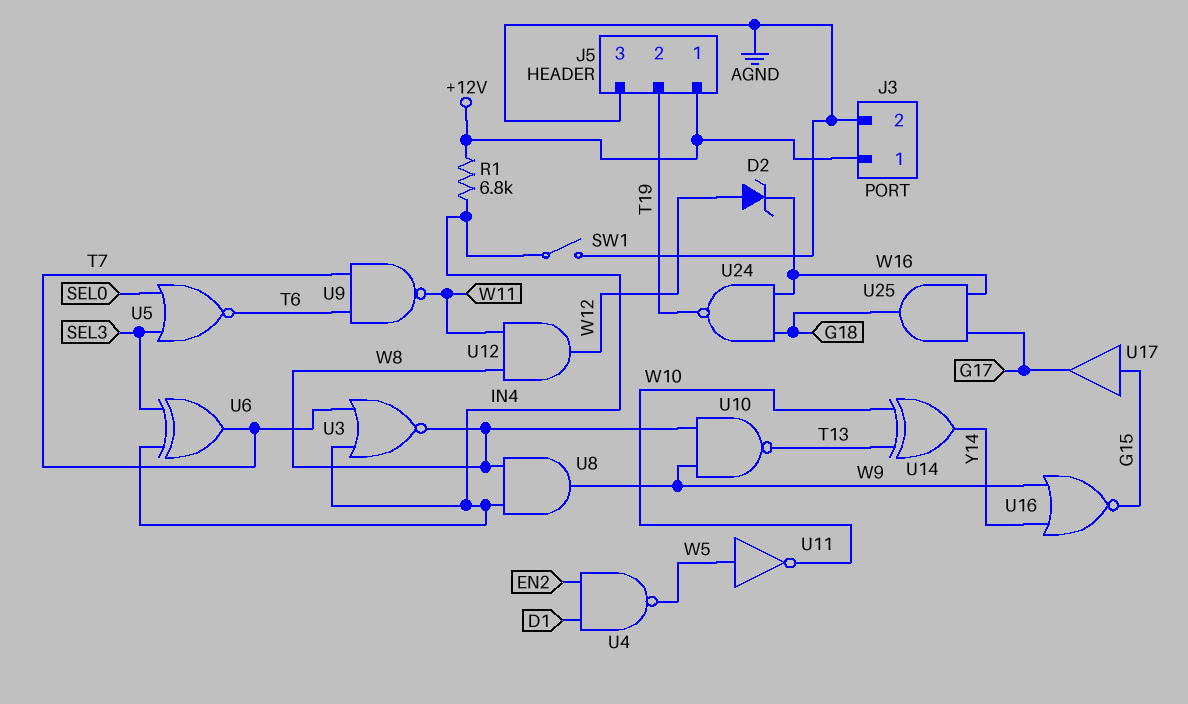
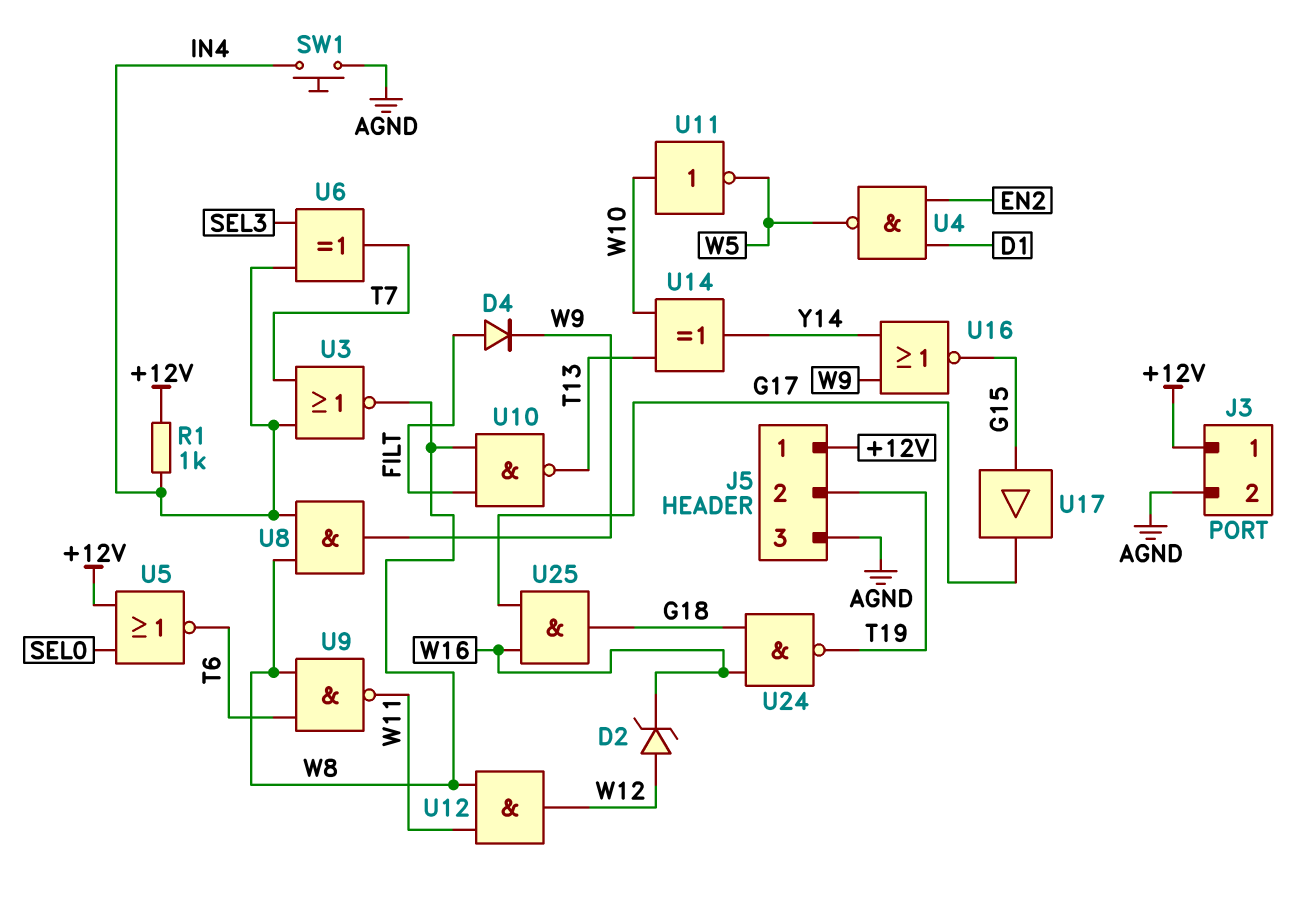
D4: none -> diode (A FILT, K W9)
R1: 6.8k (+12V, IN4) -> 1k (+12V, IN4)
SW1: switch (AGND, IN4) -> button (AGND, IN4)
U5: NOR (in SEL0, in SEL3, out T6) -> NOR (in +12V, in SEL0, out T6)
U9: NAND (in T6, in T7, out W11) -> NAND (in T6, in W8, out W11)
U10: NAND (in W8, in W9, out T13) -> NAND (in FILT, in W8, out T13)
U11: NOT (in W5, out W10) -> NOT (in W10, out W5)

